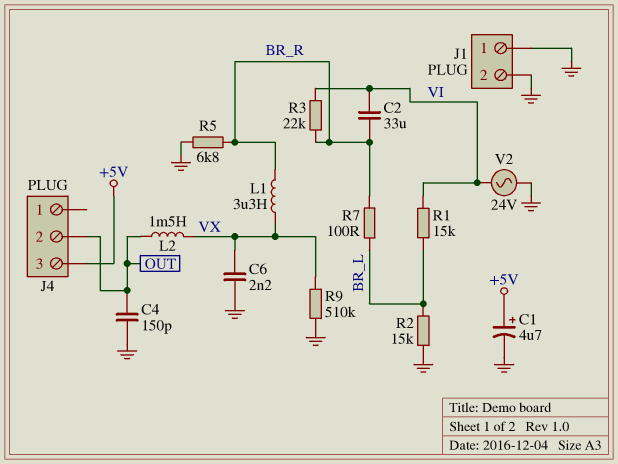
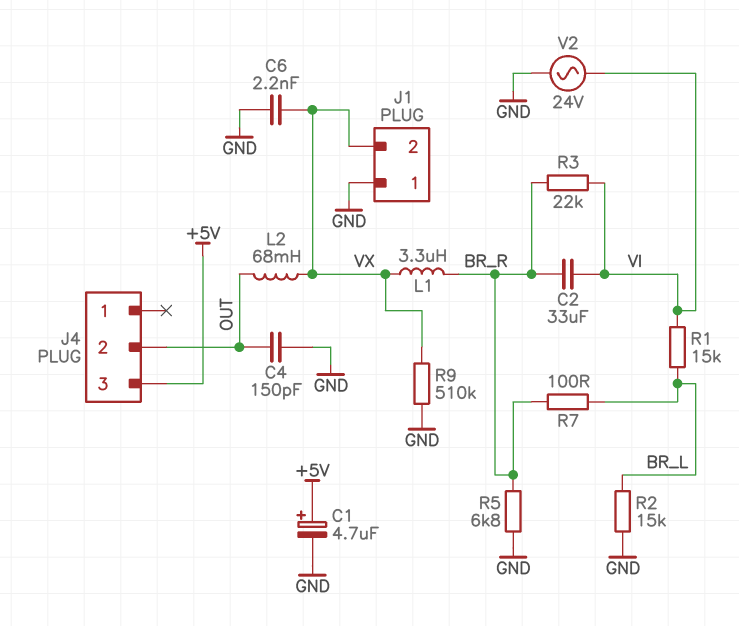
J1 pin 2: GND -> VX
L2: 1.5mH (OUT, VX) -> 68mH (OUT, VX)

